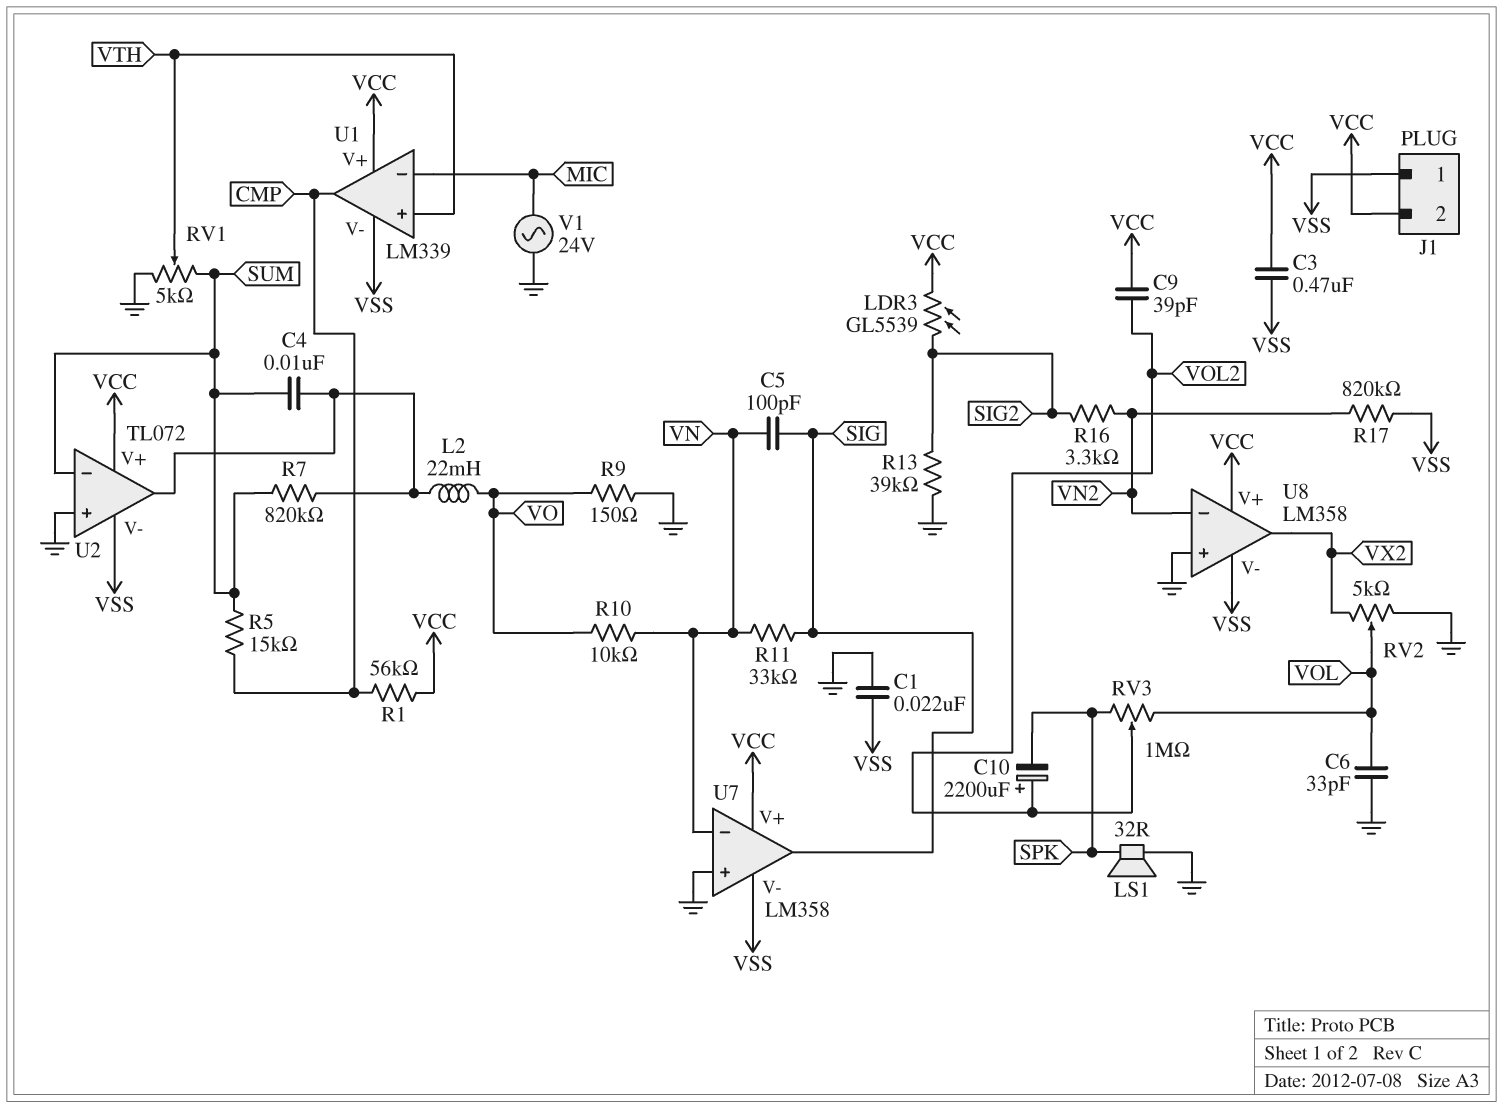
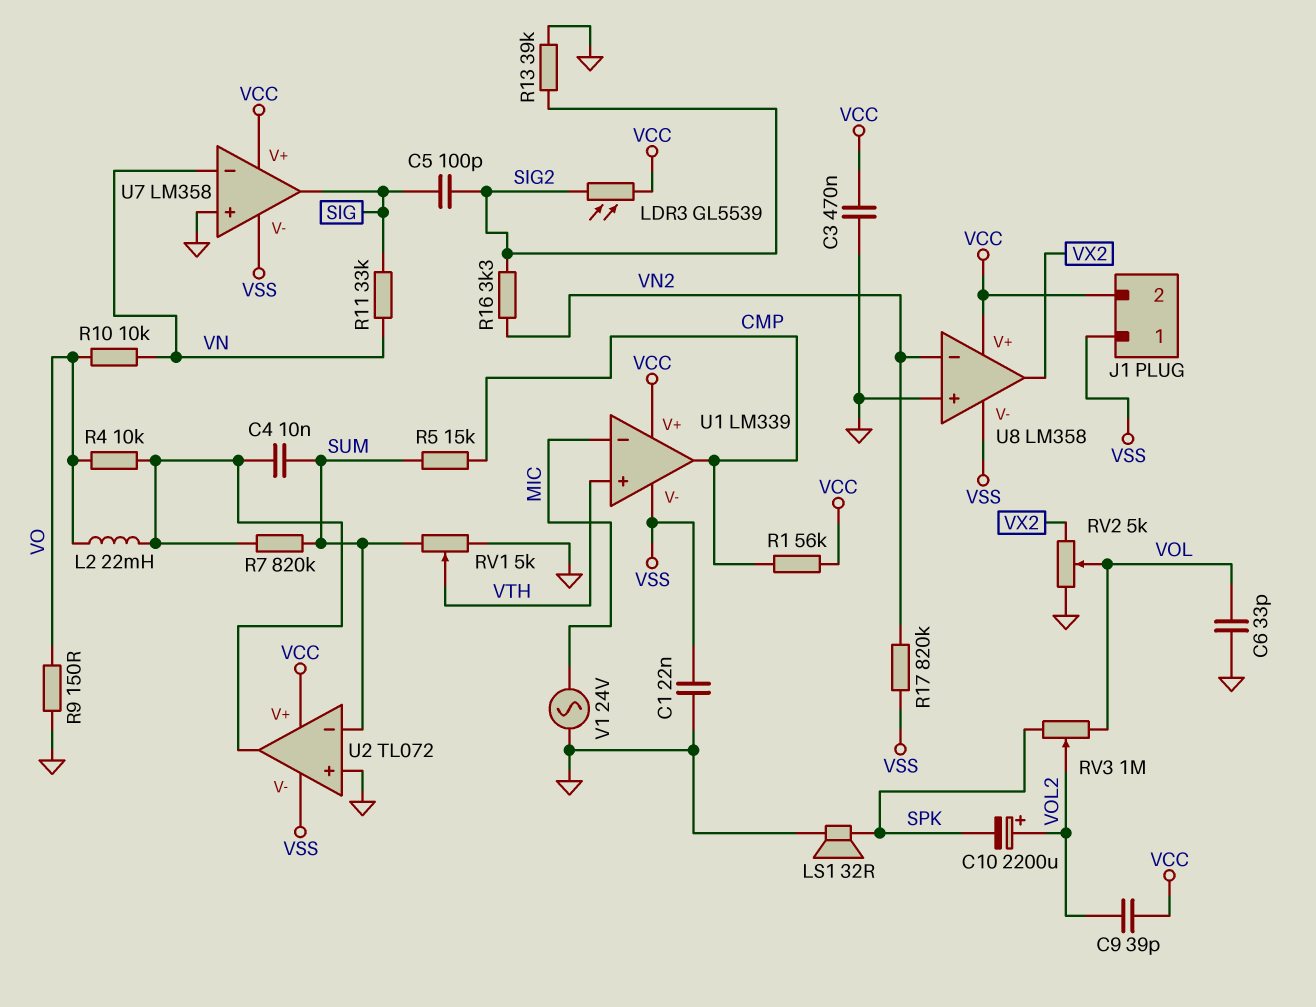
C3: 470nF (VCC, VSS) -> 470nF (GND, VCC)
C5: 100pF (SIG, VN) -> 100pF (SIG, SIG2)
R4: none -> 10k (U2/out, VO)

